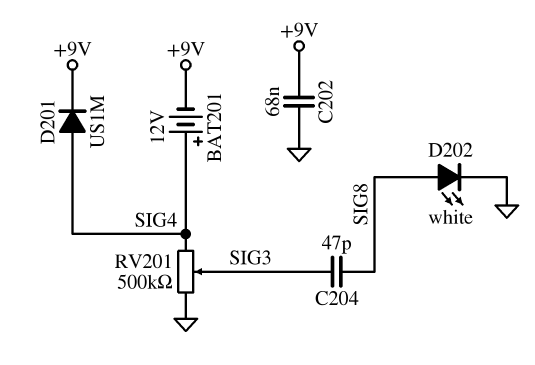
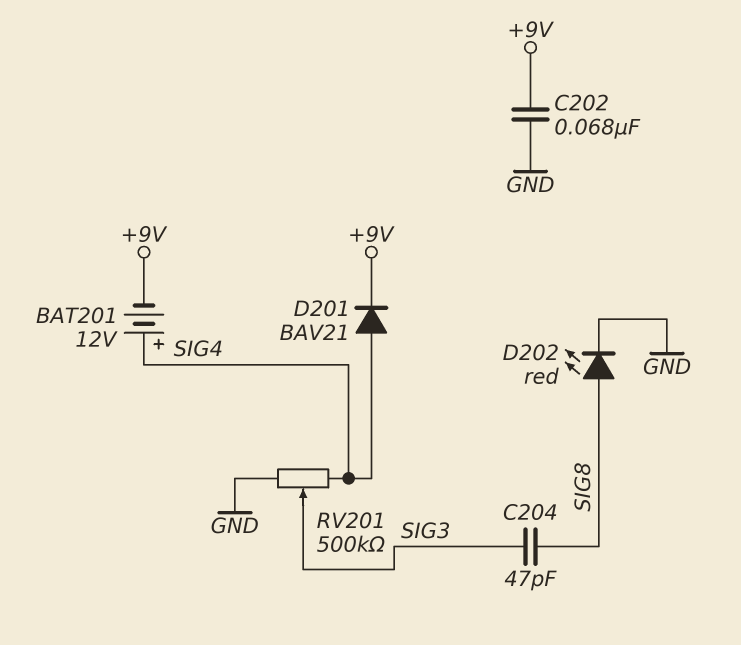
D201: diode US1M (A SIG4, K +9V) -> diode BAV21 (A SIG4, K +9V)
D202: LED white (A SIG8, K GND) -> LED red (A SIG8, K GND)

